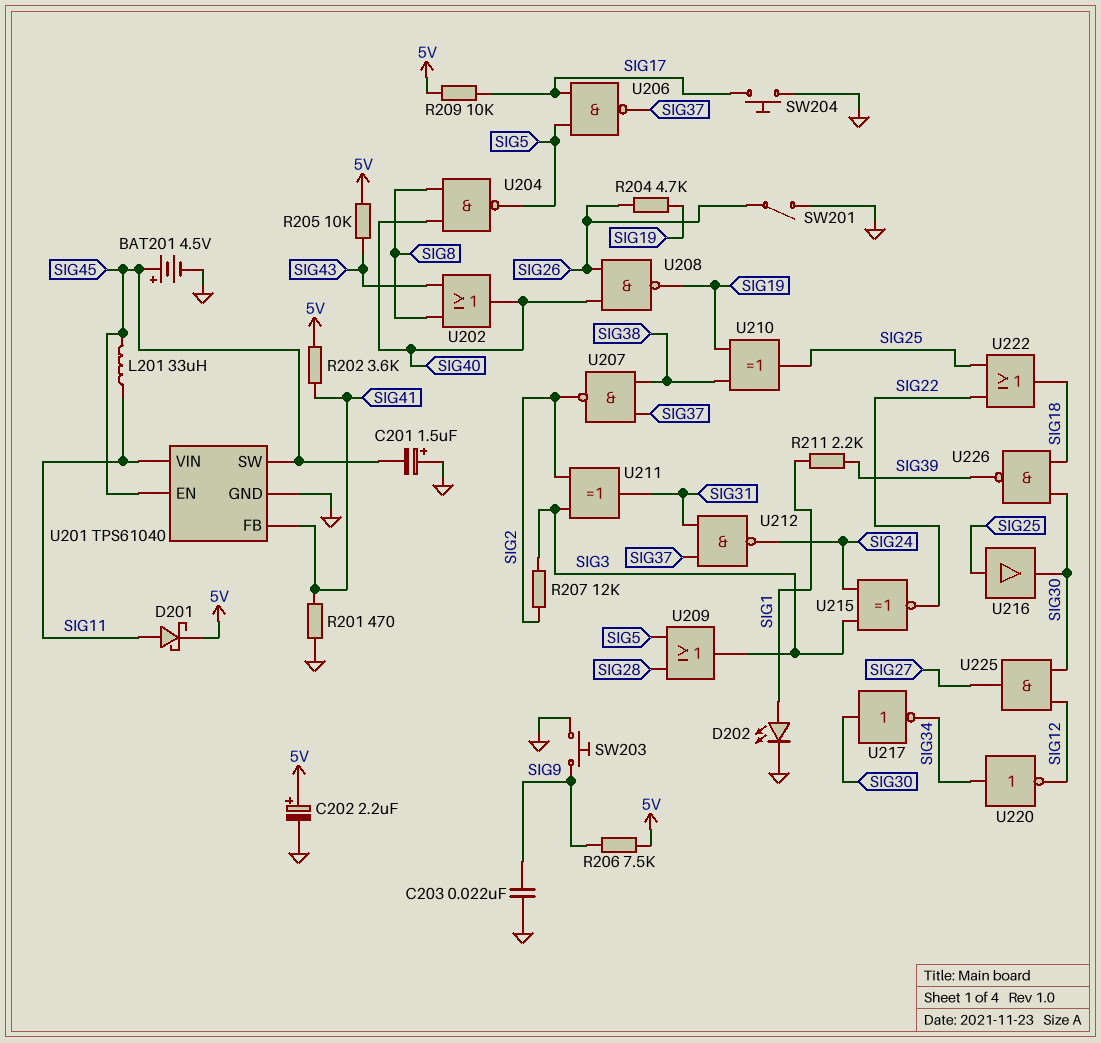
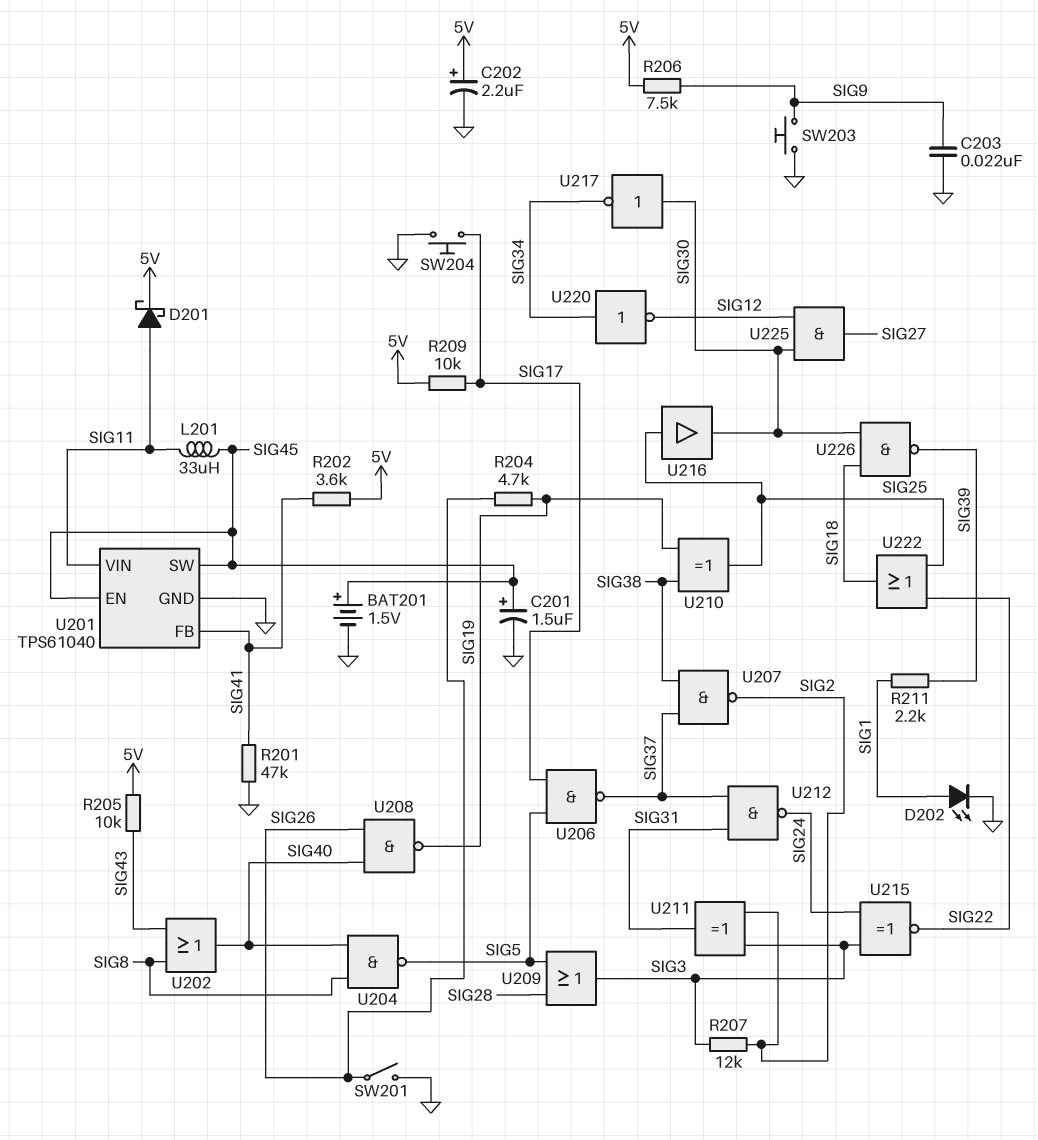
BAT201: 4.5V (plus SIG45, minus GND) -> 1.5V (plus SIG45, minus GND)
C201: 1.5uF (plus GND, minus SIG45) -> 1.5uF (plus SIG45, minus GND)
R201: 470 (GND, SIG41) -> 47k (GND, SIG41)

